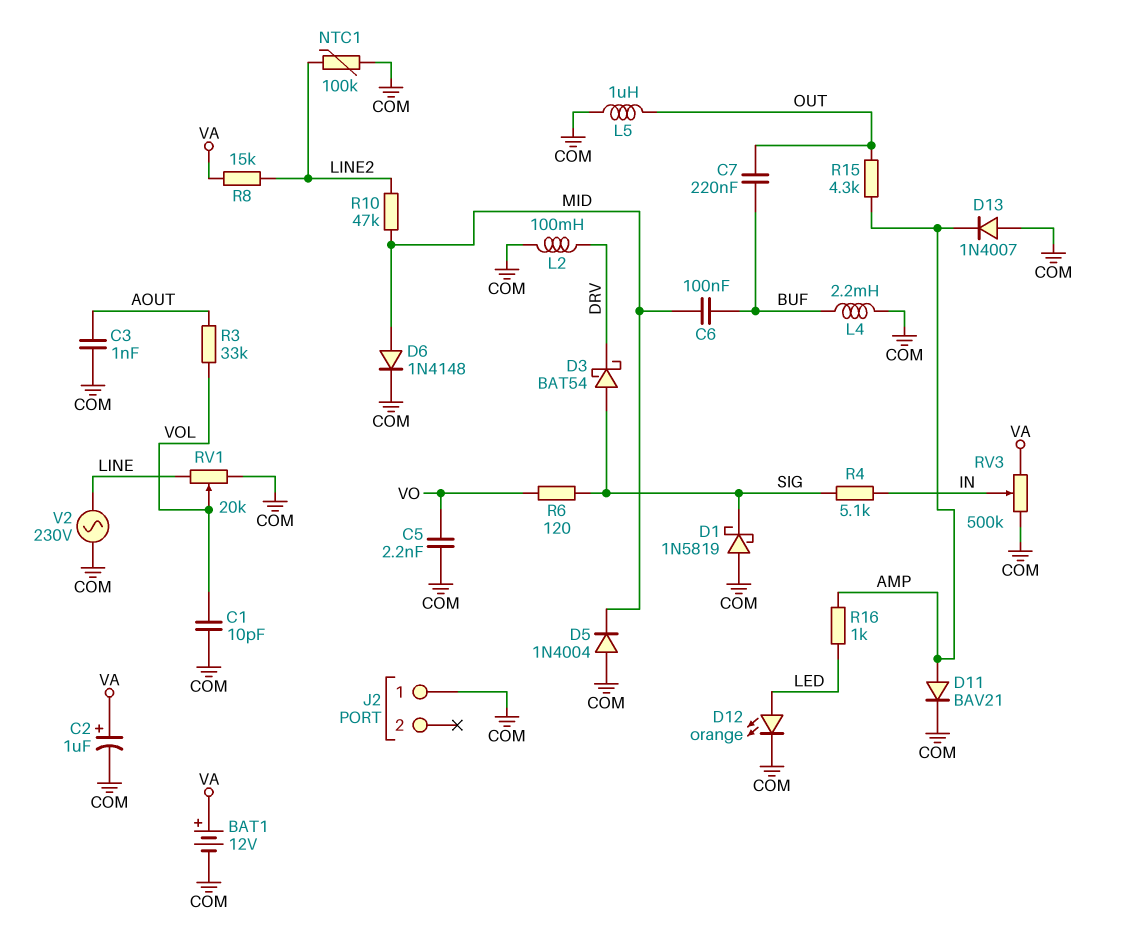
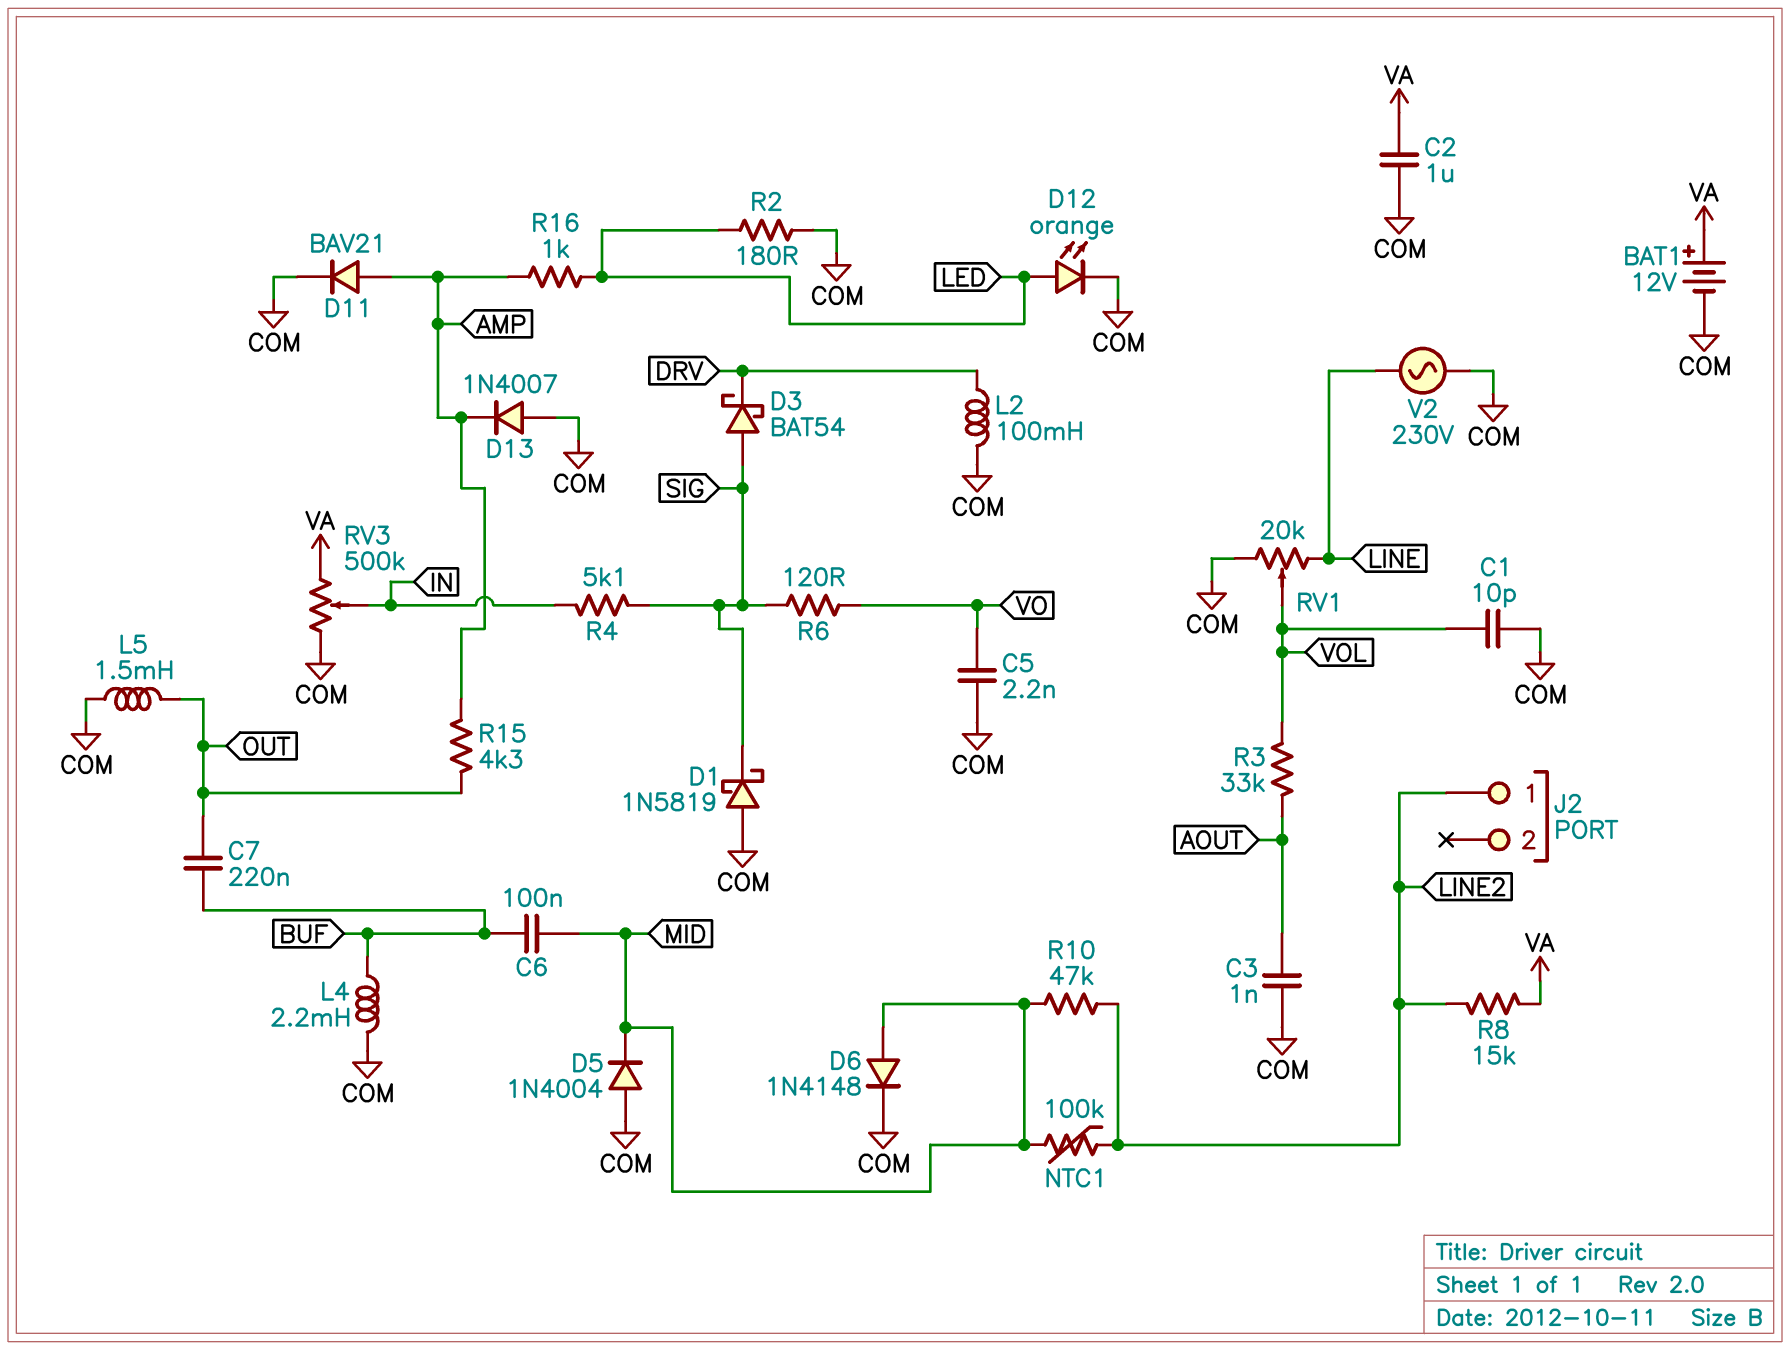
C2: 1uF (plus VA, minus COM) -> 1uF (COM, VA)
J2 pin 1: COM -> LINE2
L5: 1uH (COM, OUT) -> 1.5mH (COM, OUT)
NTC1: 100k (COM, LINE2) -> 100k (LINE2, MID)
R2: none -> 180 (COM, LED)

